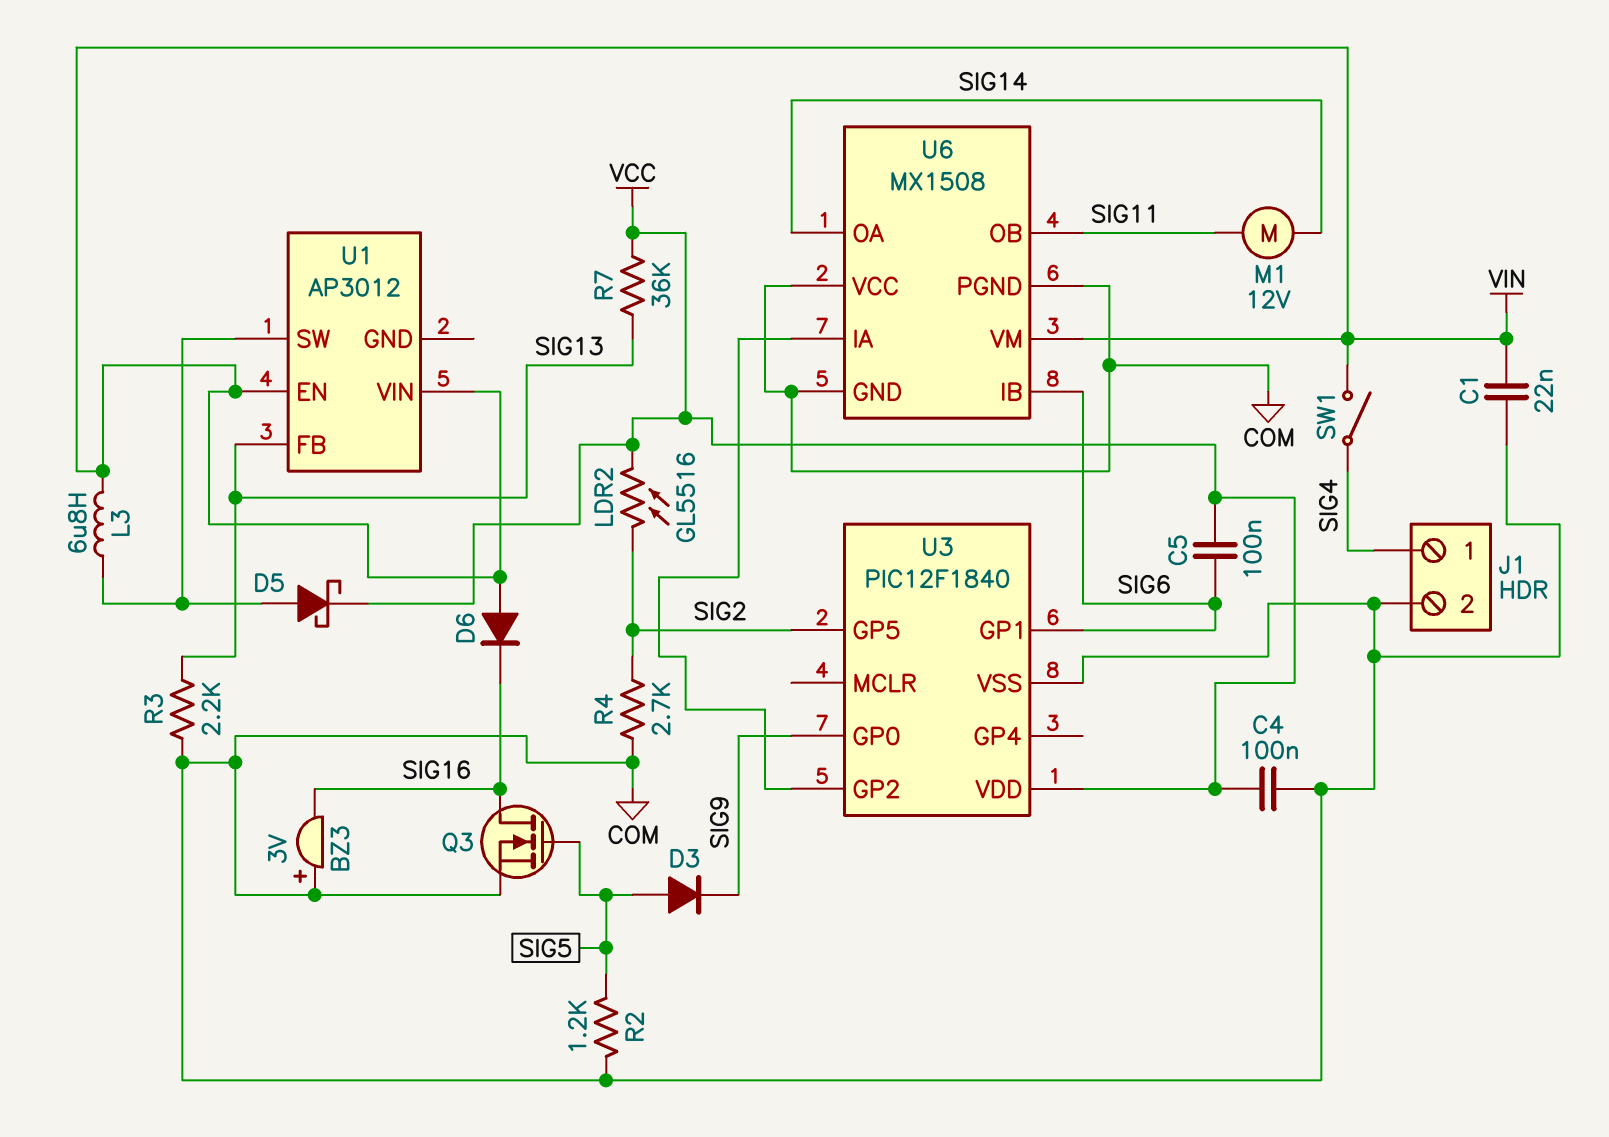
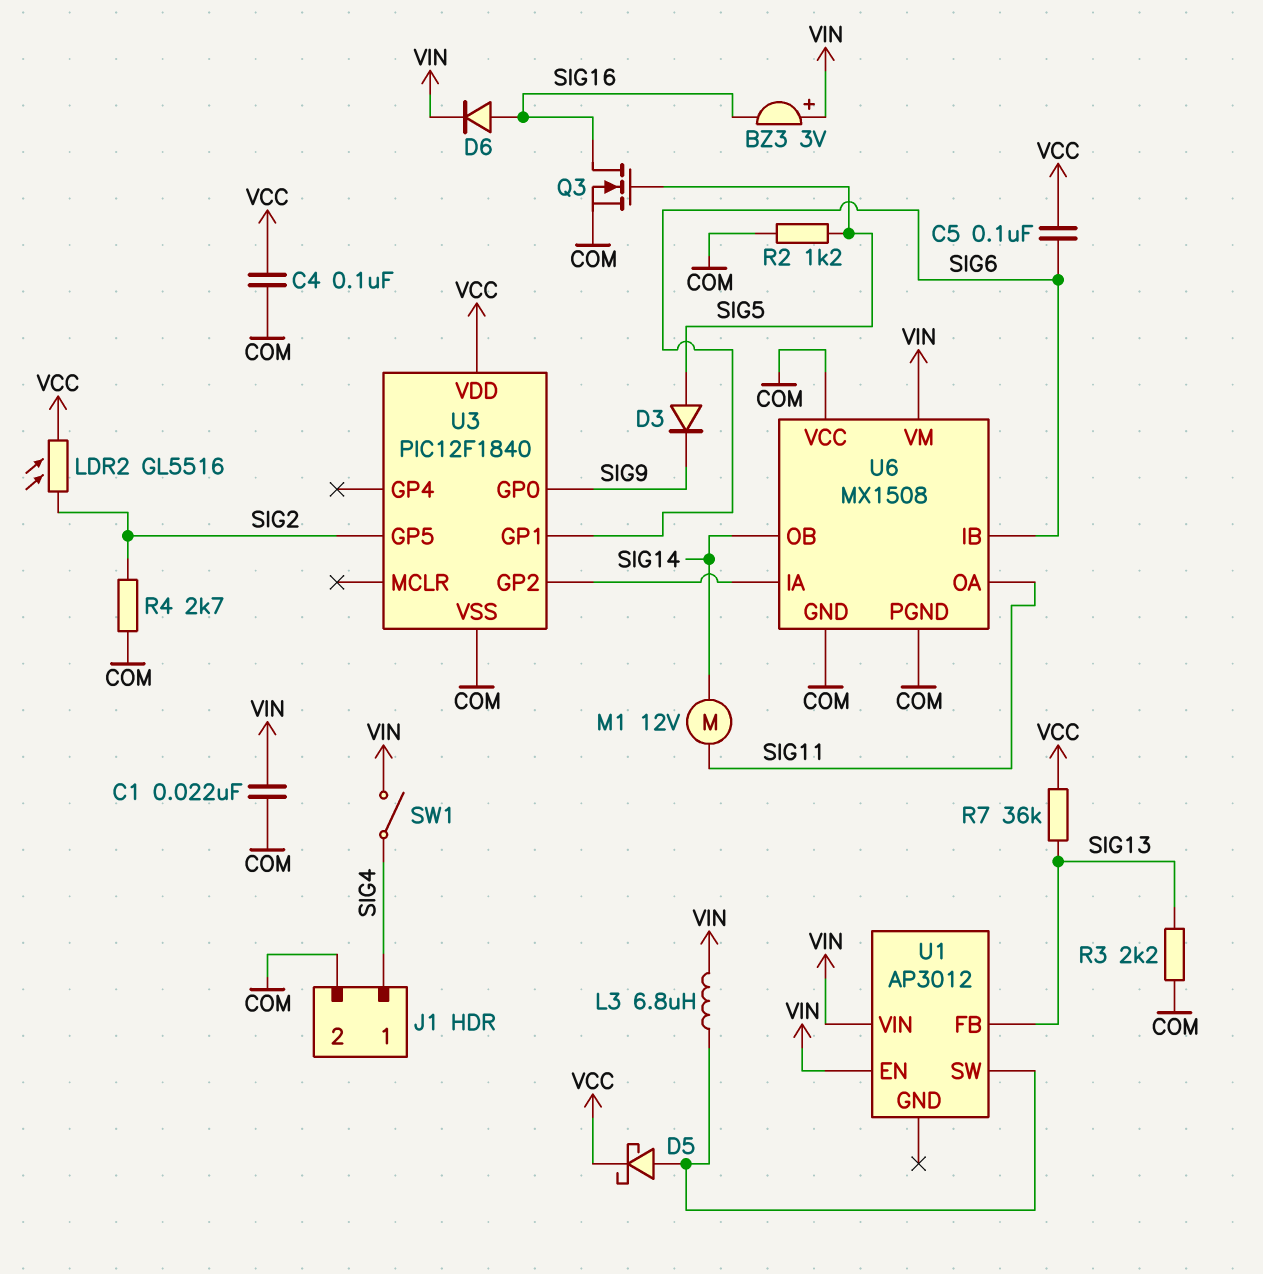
BZ3: buzzer 3V (plus COM, minus SIG16) -> buzzer 3V (plus VIN, minus SIG16)
D6: diode (A VIN, K SIG16) -> diode (A SIG16, K VIN)
U6 pin OA: SIG14 -> SIG11
U6 pin OB: SIG11 -> SIG14

